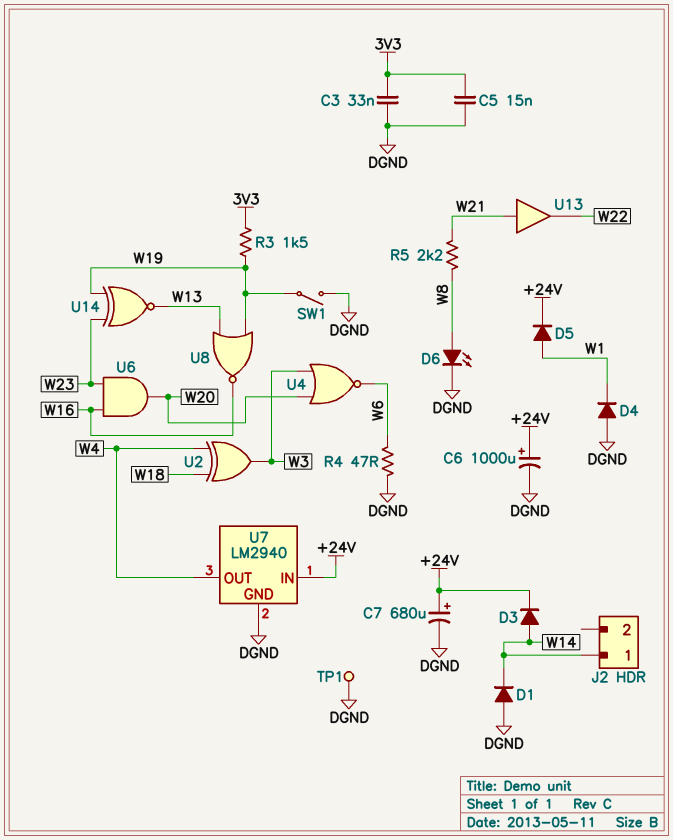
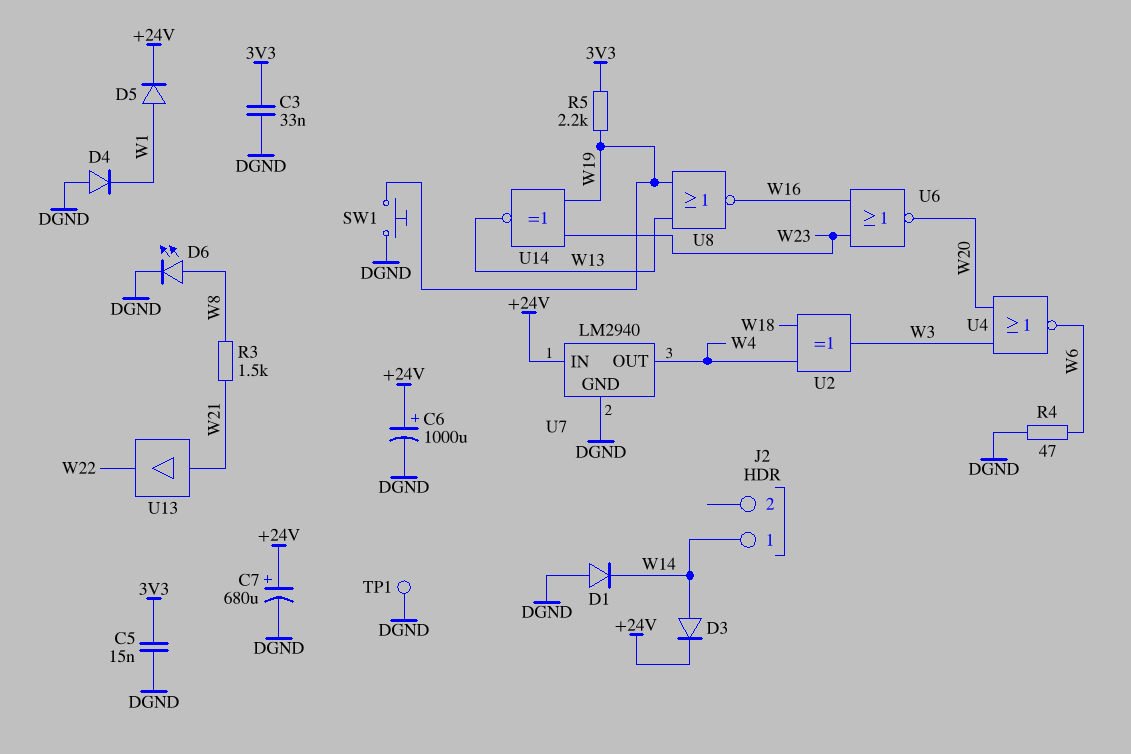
R3: 1.5k (3V3, W19) -> 1.5k (W8, W21)
R5: 2.2k (W8, W21) -> 2.2k (3V3, W19)
SW1: switch (DGND, W19) -> button (DGND, W19)
U6: AND (in W16, in W23, out W20) -> NOR (in W16, in W23, out W20)

